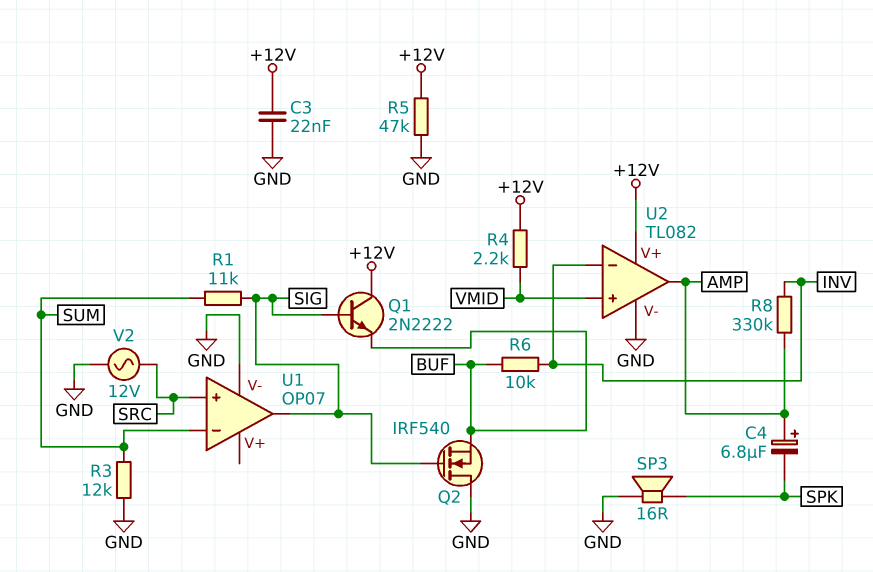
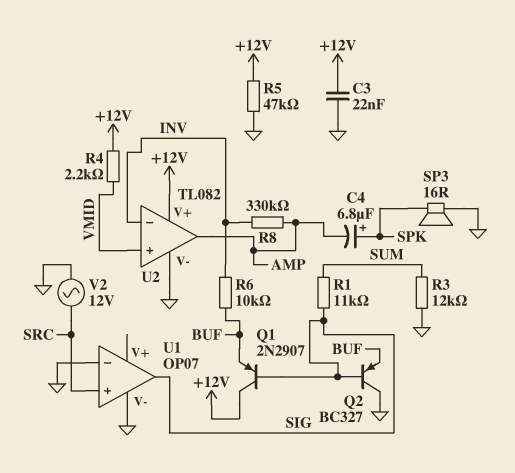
C4: 6.8uF (plus AMP, minus SPK) -> 6.8uF (plus SPK, minus AMP)
Q1: NPN 2N2222 (B SIG, C +12V, E BUF) -> PNP 2N2907 (B SIG, C +12V, E BUF)
Q2: NMOS IRF540 (G SIG, D GND, S BUF) -> PNP BC327 (B SIG, C GND, E BUF)
U1 pin in-: SUM -> GND

